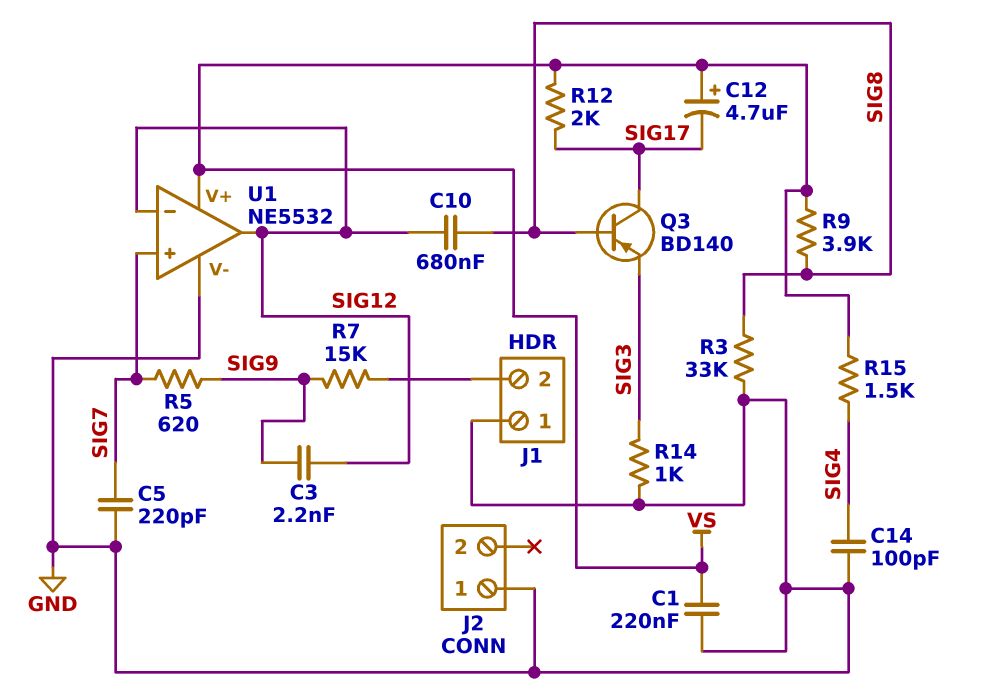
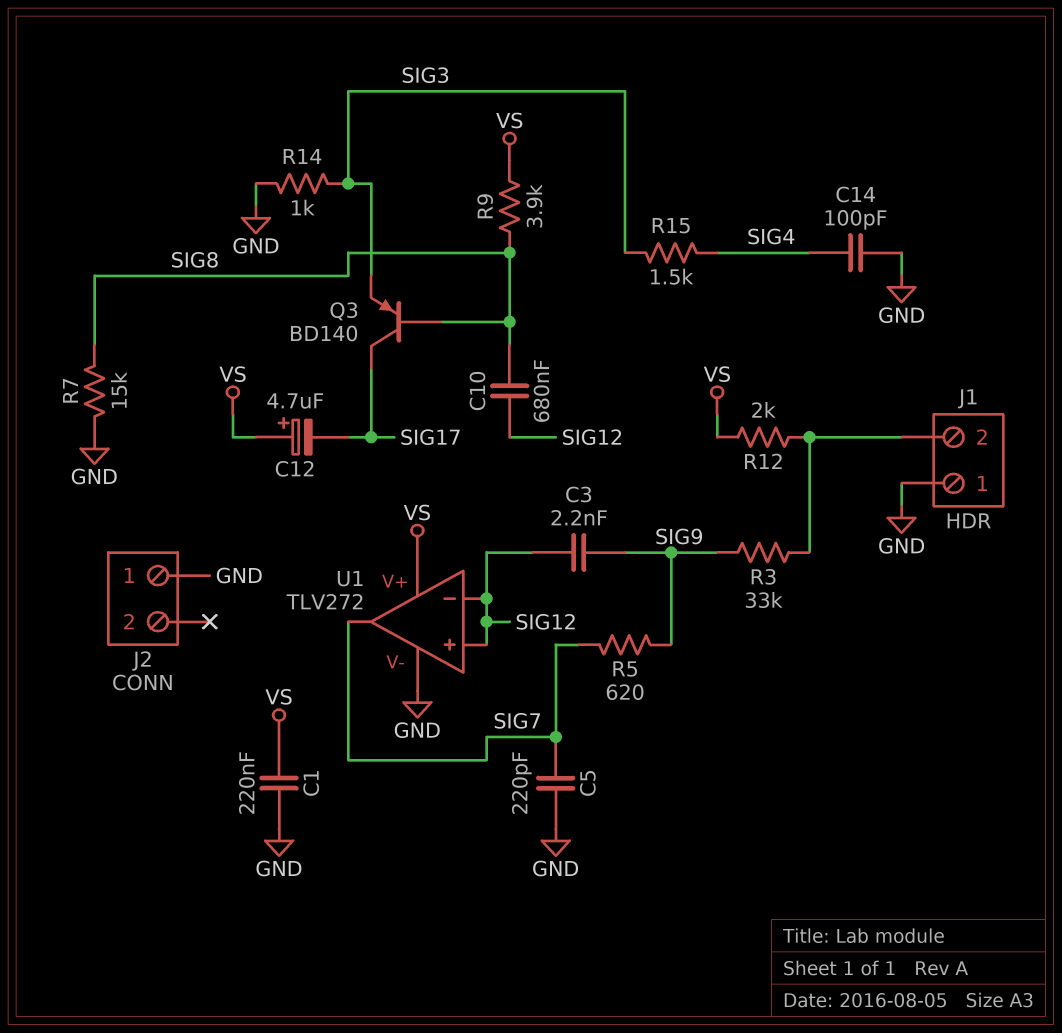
R3: 33k (GND, SIG8) -> 33k (J1/2, SIG9)
R7: 15k (J1/2, SIG9) -> 15k (GND, SIG8)
R12: 2k (SIG17, VS) -> 2k (J1/2, VS)
R15: 1.5k (SIG4, VS) -> 1.5k (SIG3, SIG4)
U1: NE5532 -> TLV272
U1 pin in+: SIG7 -> SIG12
U1 pin out: SIG12 -> SIG7

